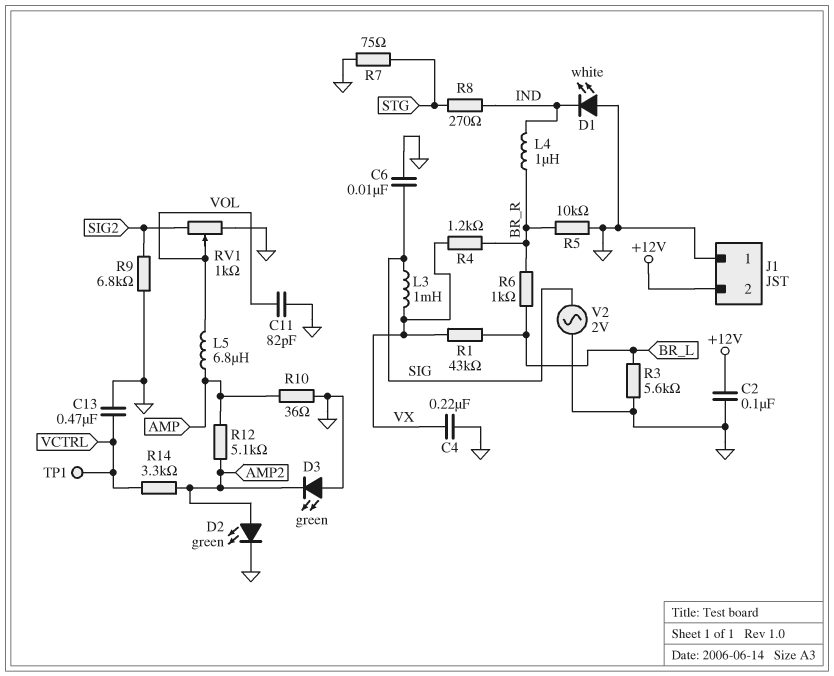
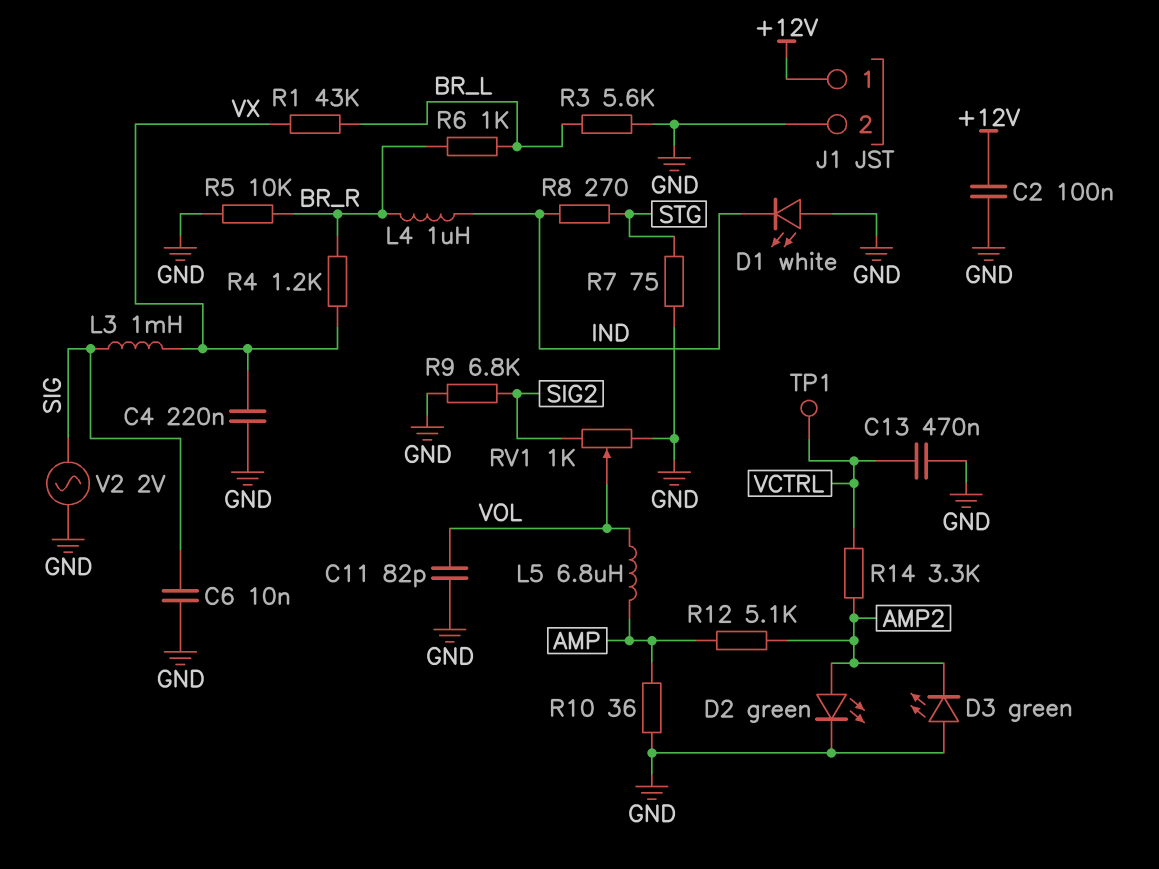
J1 pin 1: GND -> +12V
J1 pin 2: +12V -> GND

